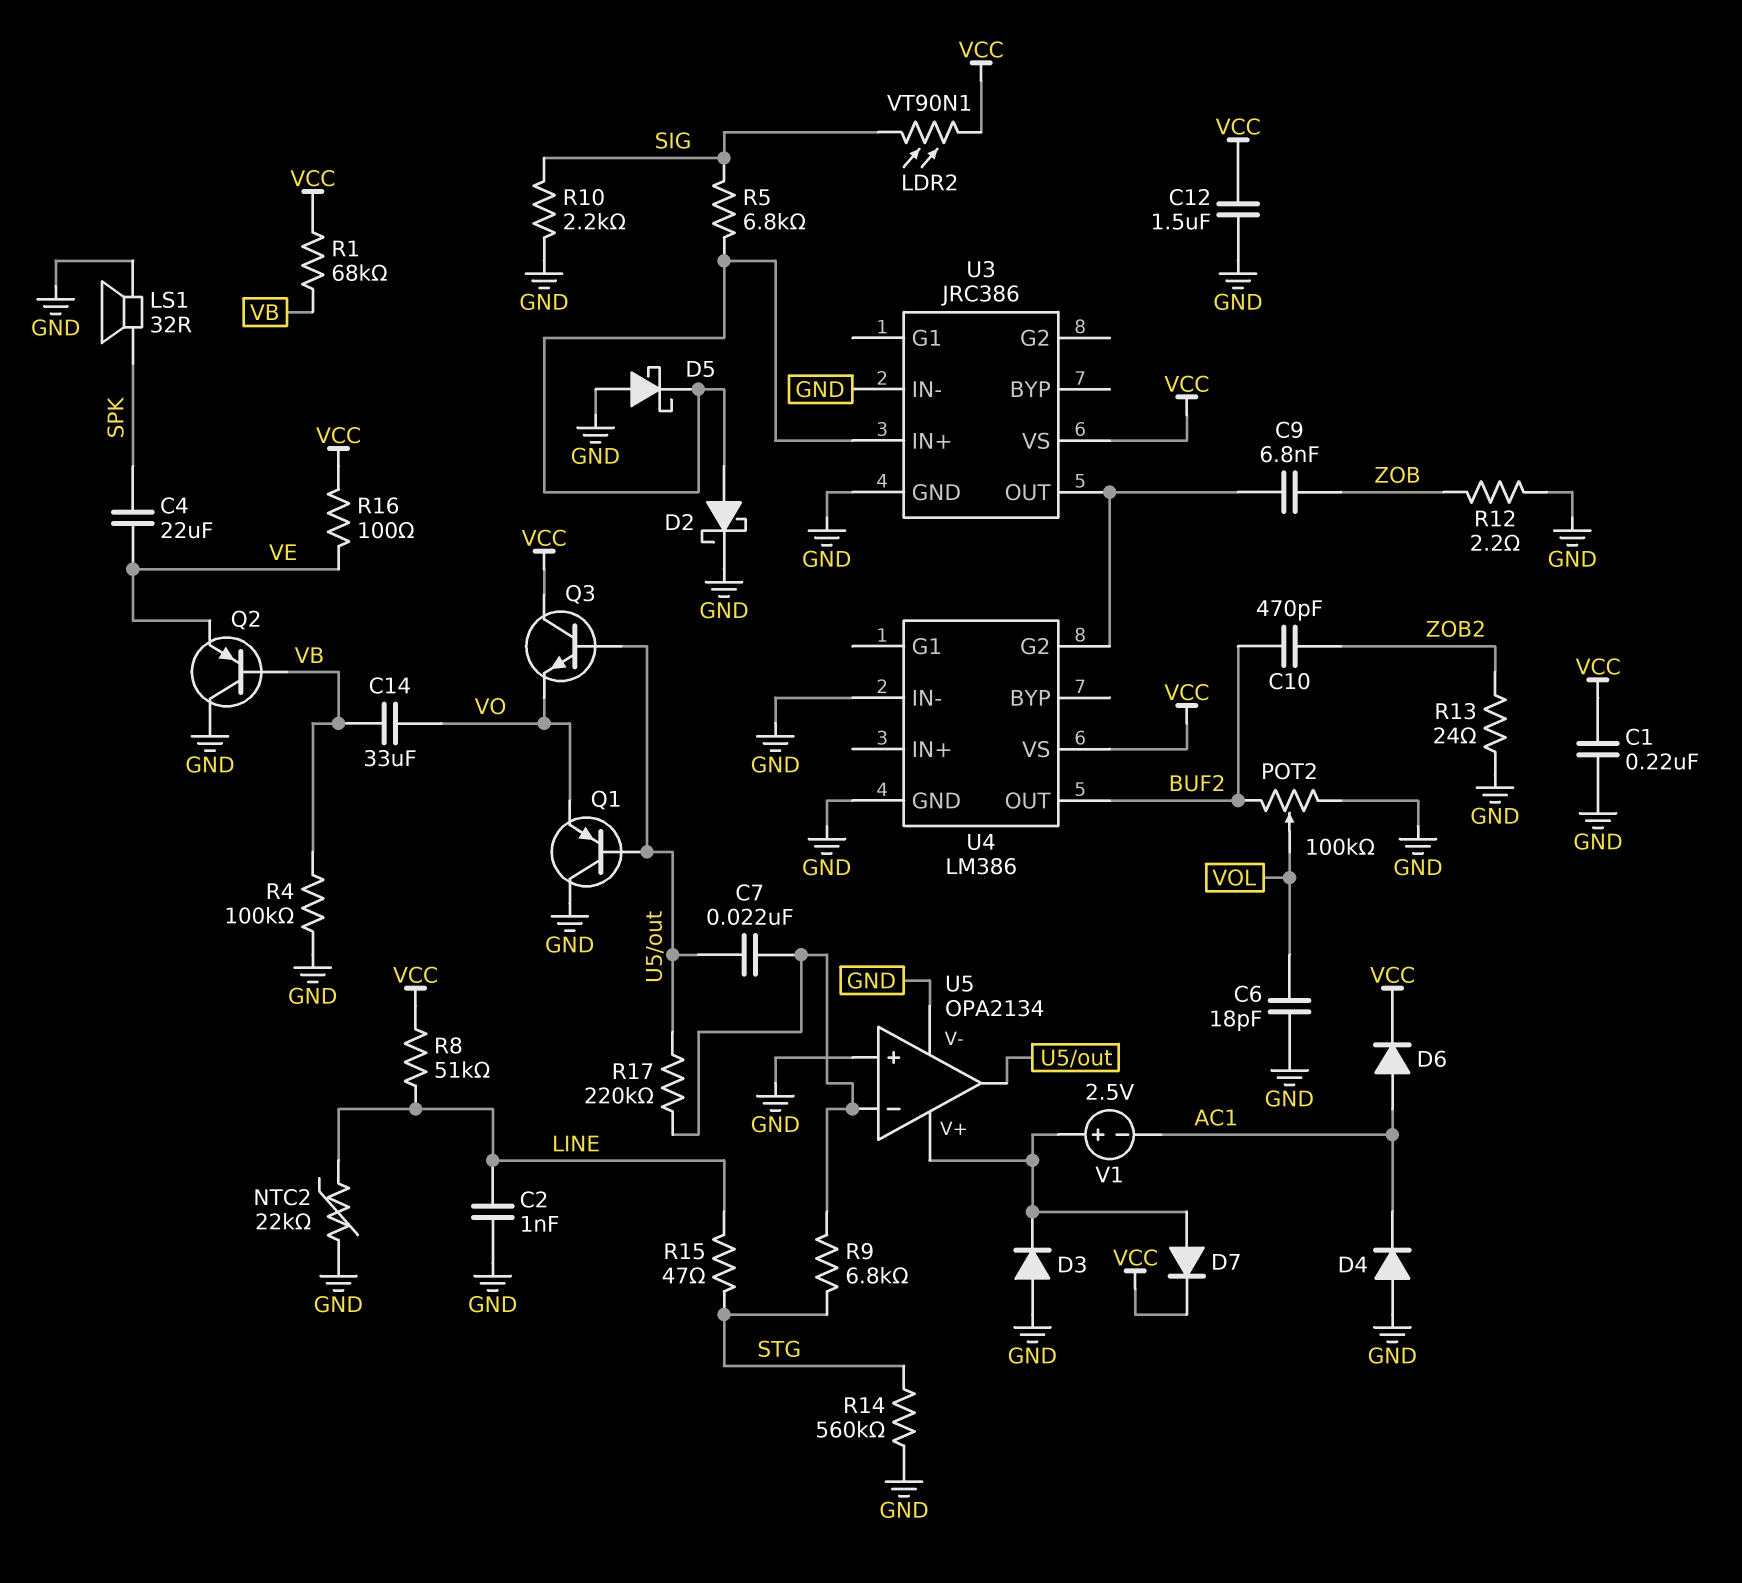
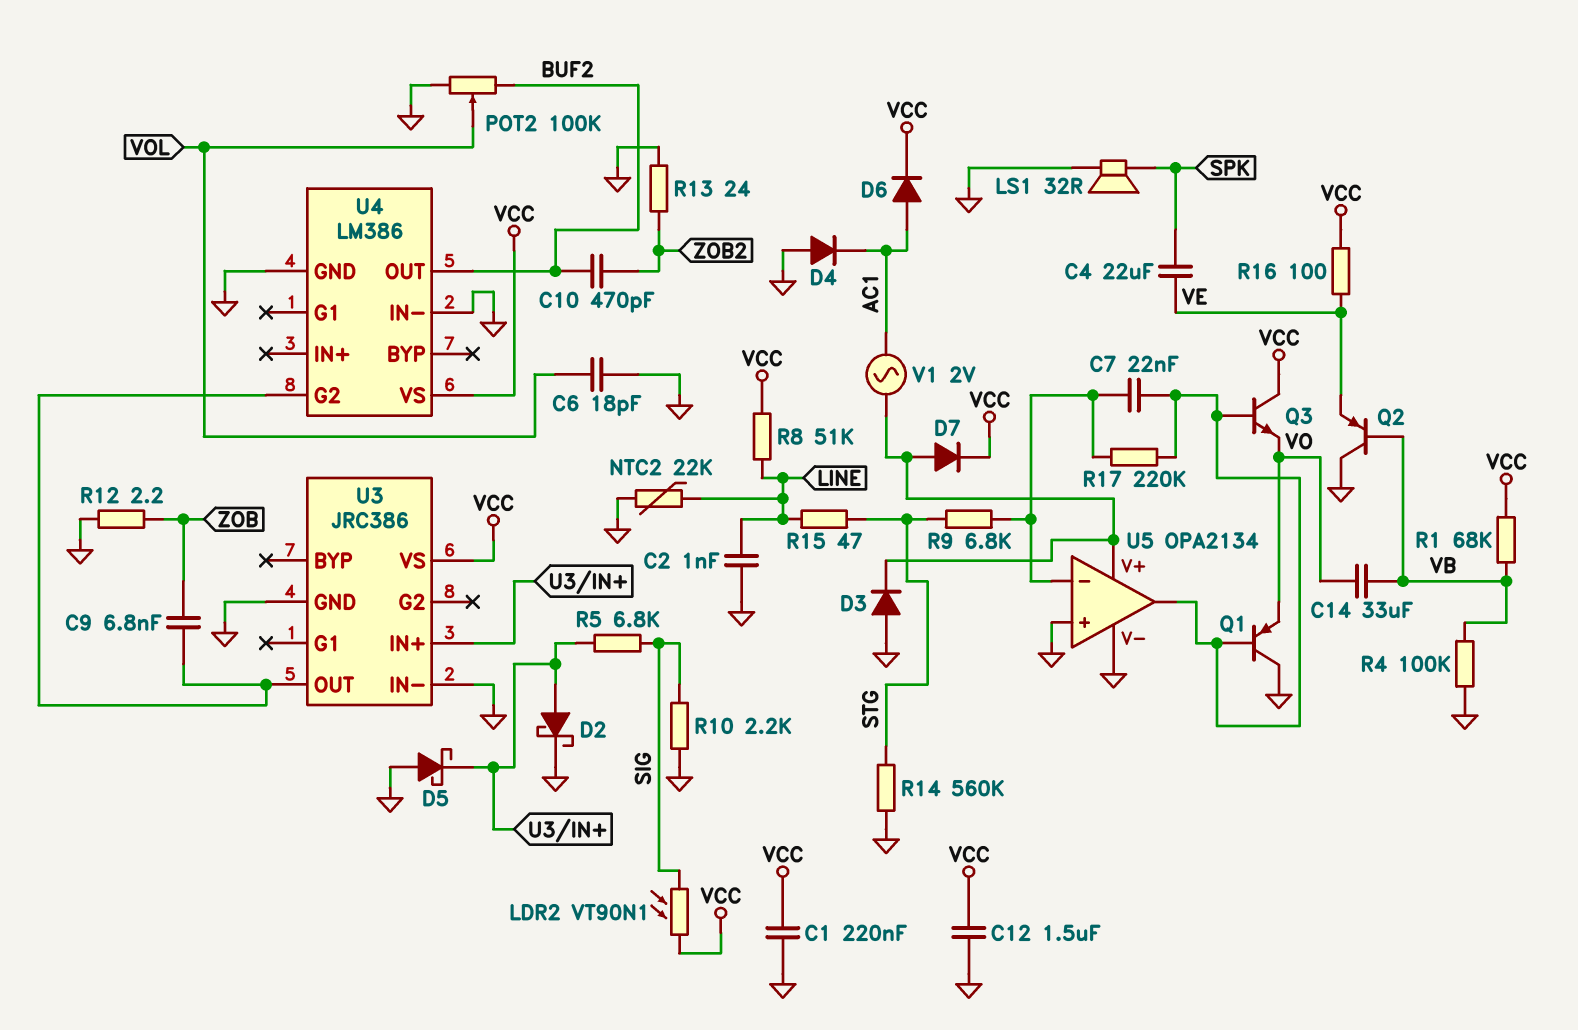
V1: 2.5V (plus U5/V+, minus AC1) -> AC 2V (AC1, U5/V+)

